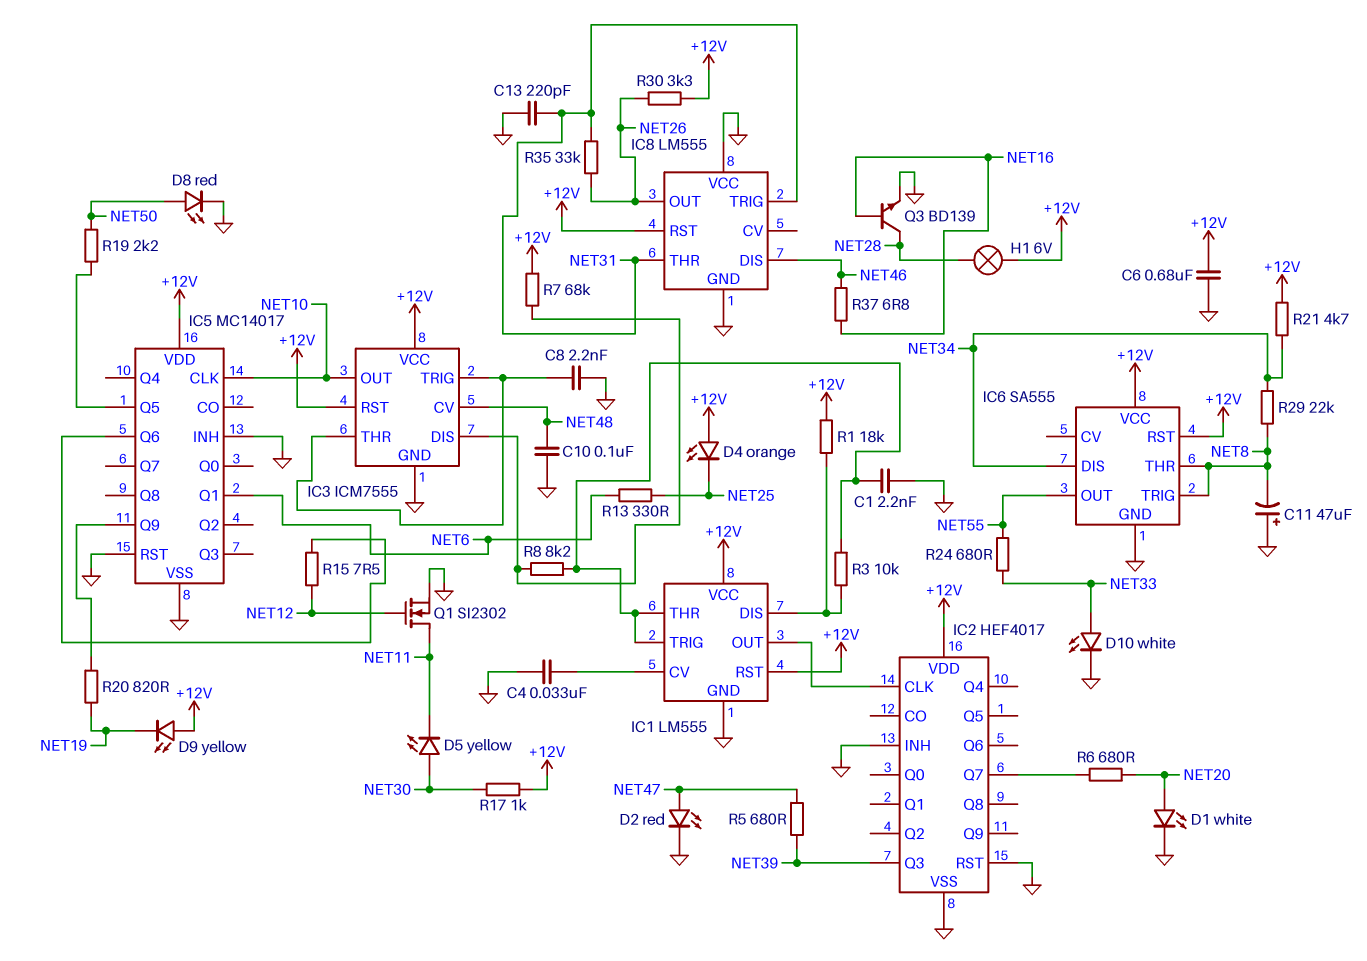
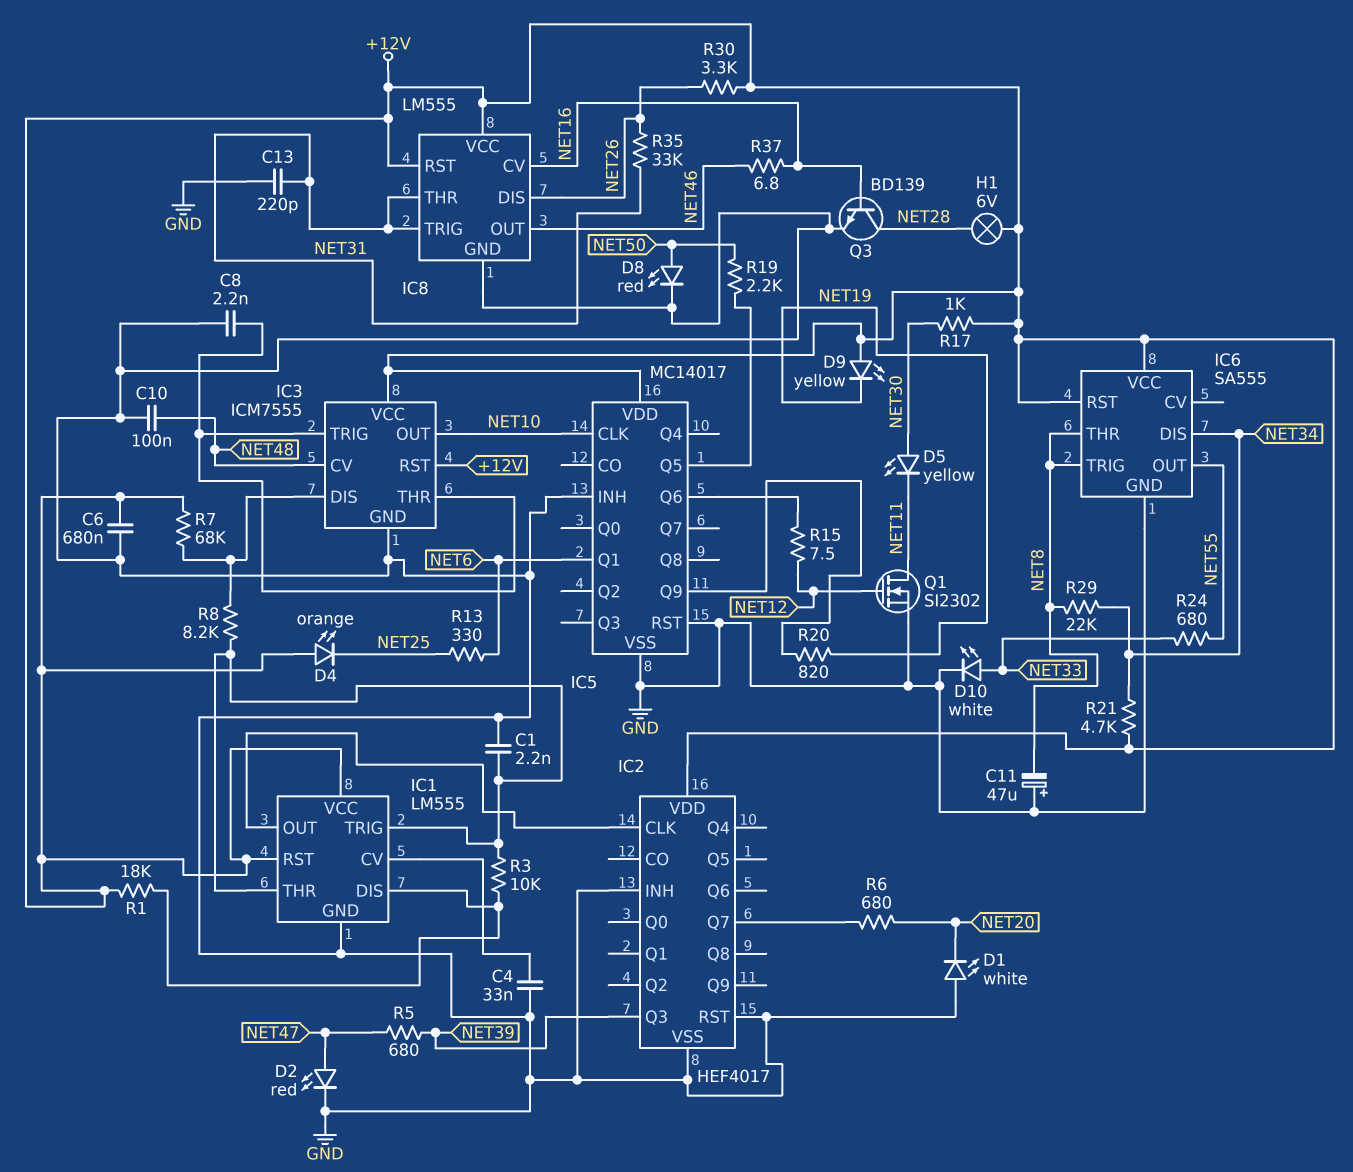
D1: LED white (A NET20, K GND) -> LED white (A GND, K NET20)
IC8 pin CV: none -> NET16
IC8 pin DIS: NET46 -> NET26
IC8 pin OUT: NET26 -> NET46
IC8 pin VCC: GND -> +12V

